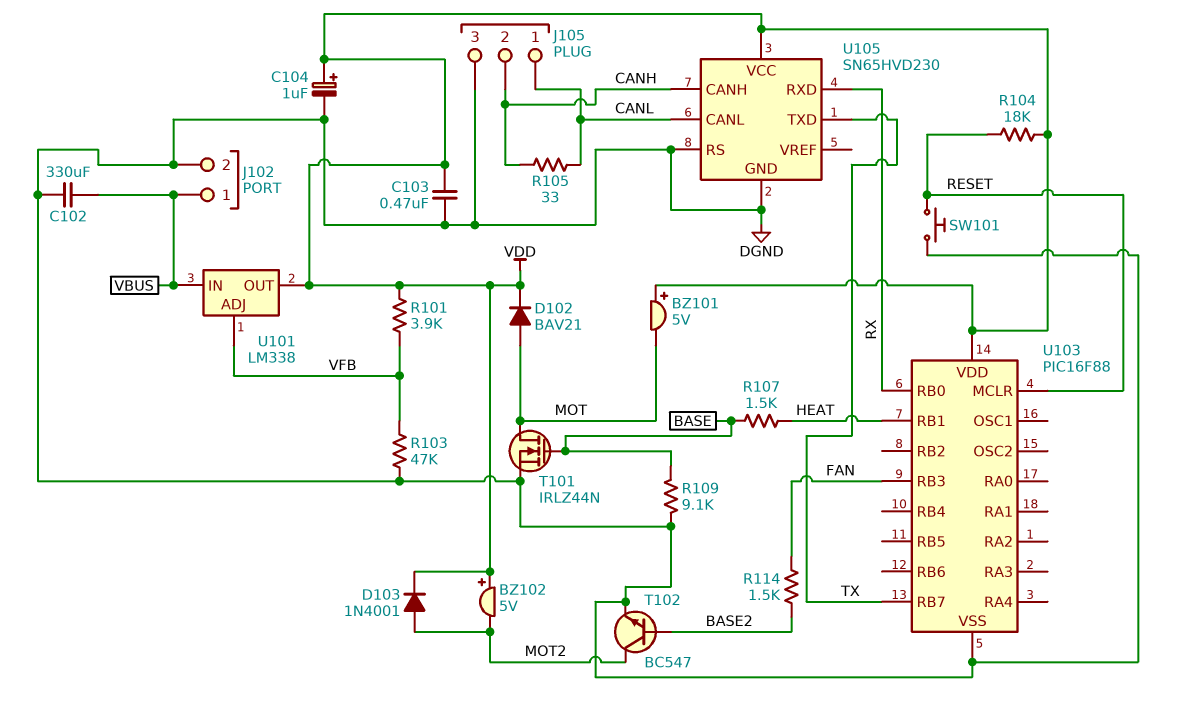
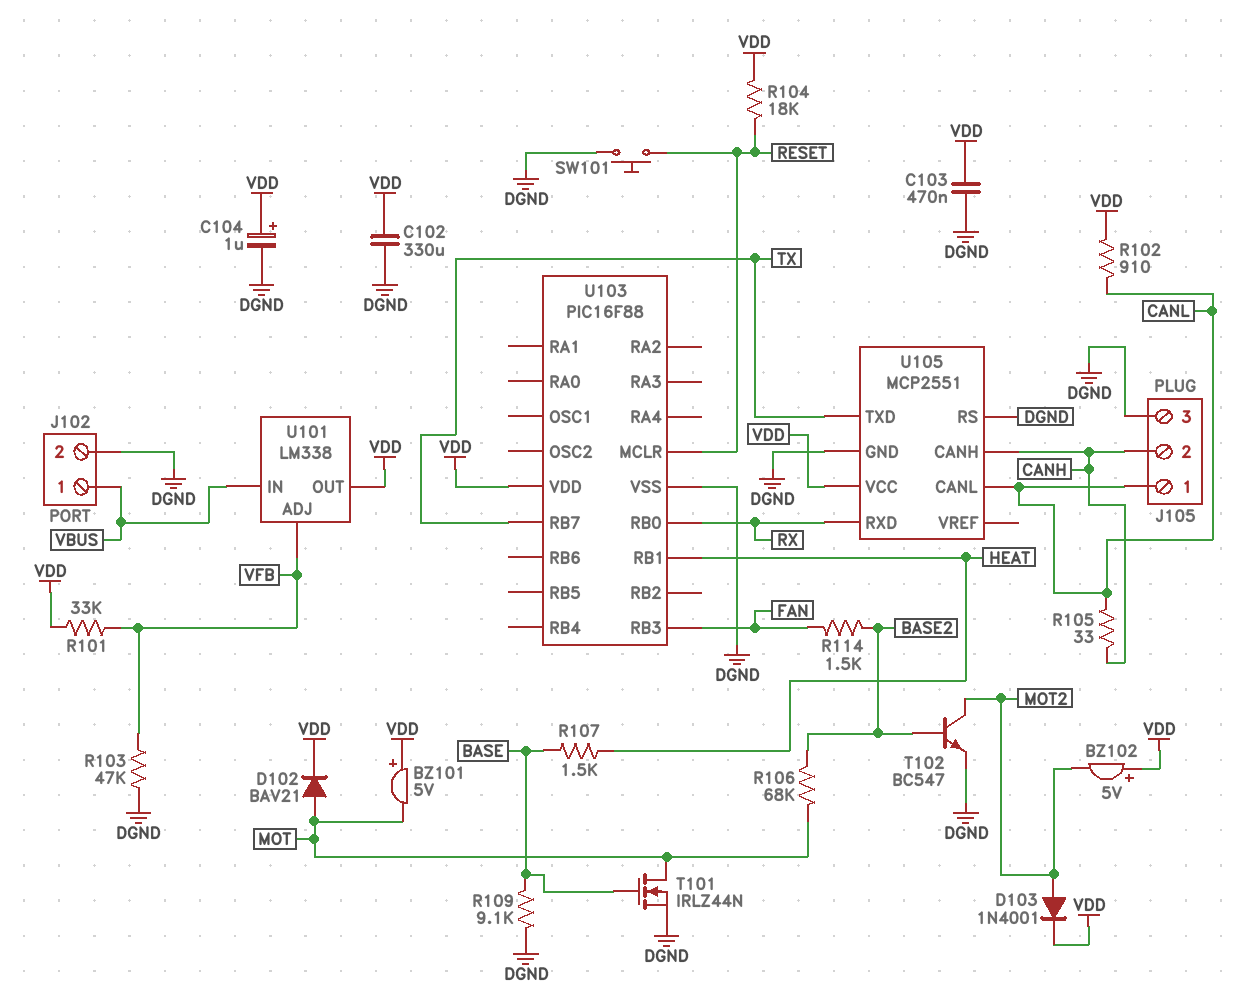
C102: 330uF (DGND, VBUS) -> 330uF (DGND, VDD)
R101: 3.9k (VDD, VFB) -> 33k (VDD, VFB)
R102: none -> 910 (CANL, VDD)
R106: none -> 68k (BASE2, MOT)
U105: SN65HVD230 -> MCP2551

